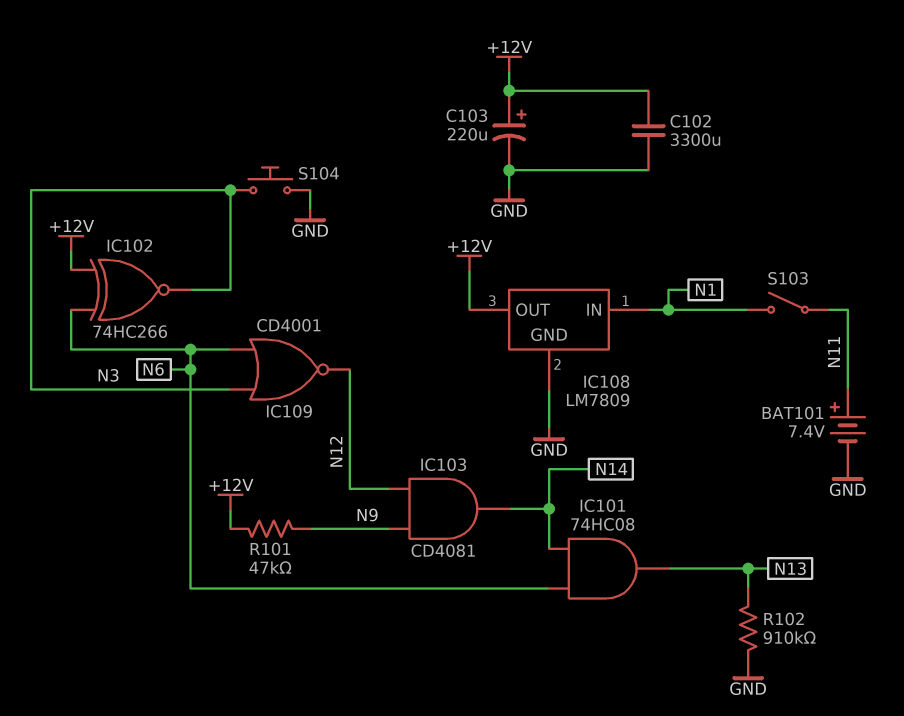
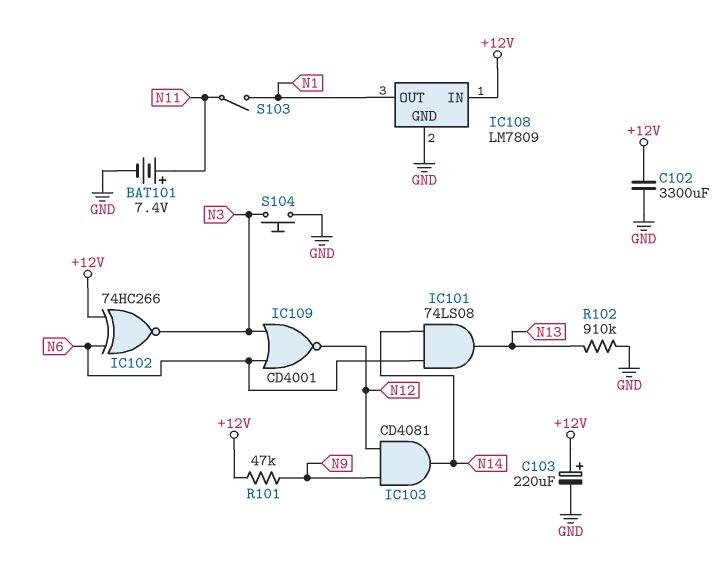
IC101: AND 74HC08 (in N6, in N14, out N13) -> AND 74LS08 (in N6, in N14, out N13)
IC108 pin IN: N1 -> +12V
IC108 pin OUT: +12V -> N1

